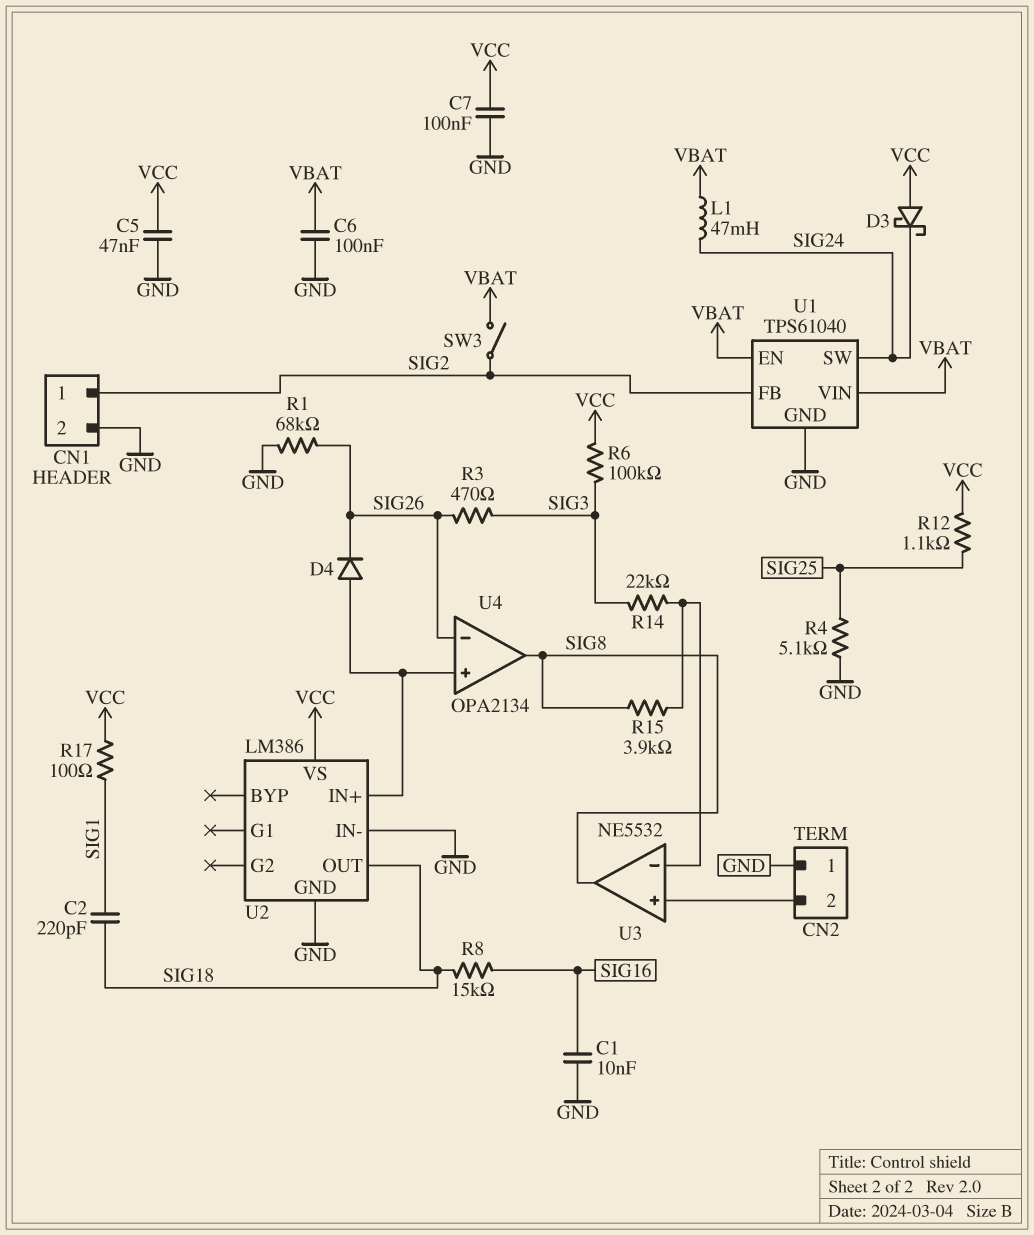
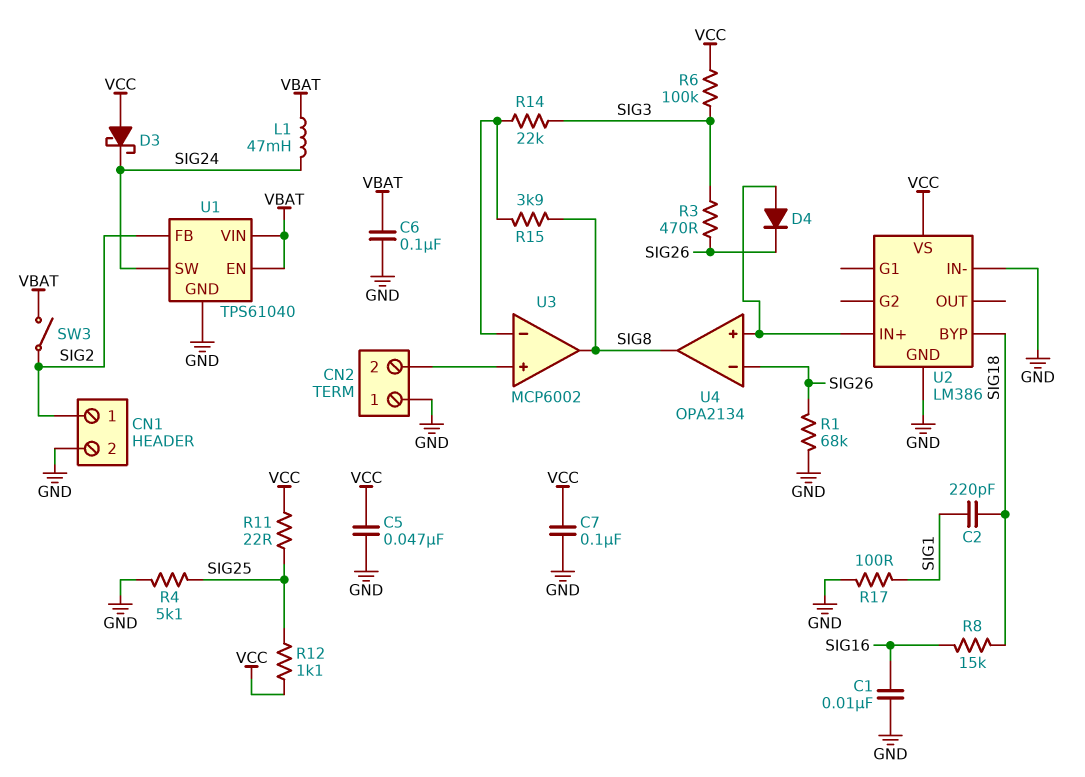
R11: none -> 22 (SIG25, VCC)
R17: 100 (SIG1, VCC) -> 100 (GND, SIG1)
U2 pin BYP: none -> SIG18
U2 pin OUT: SIG18 -> none
U3: NE5532 -> MCP6002

